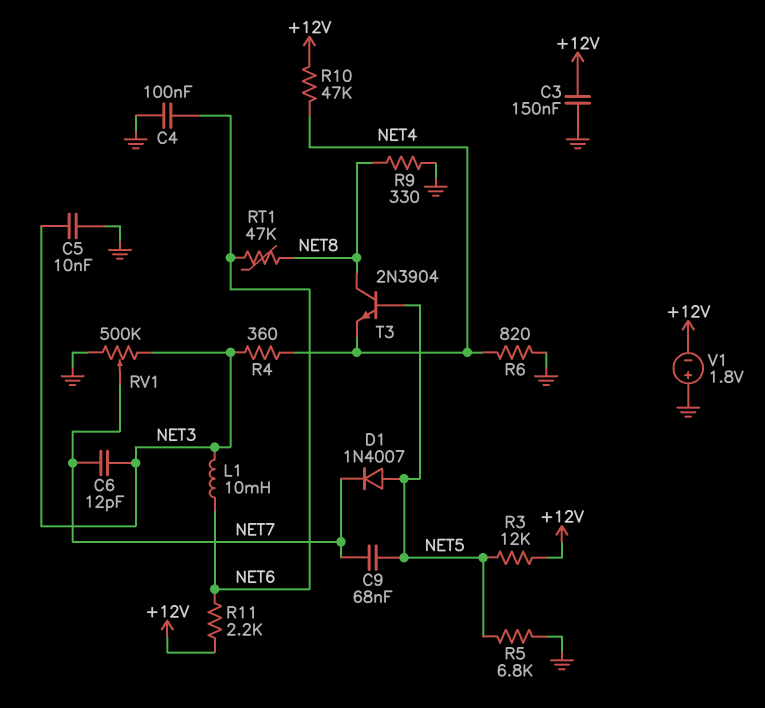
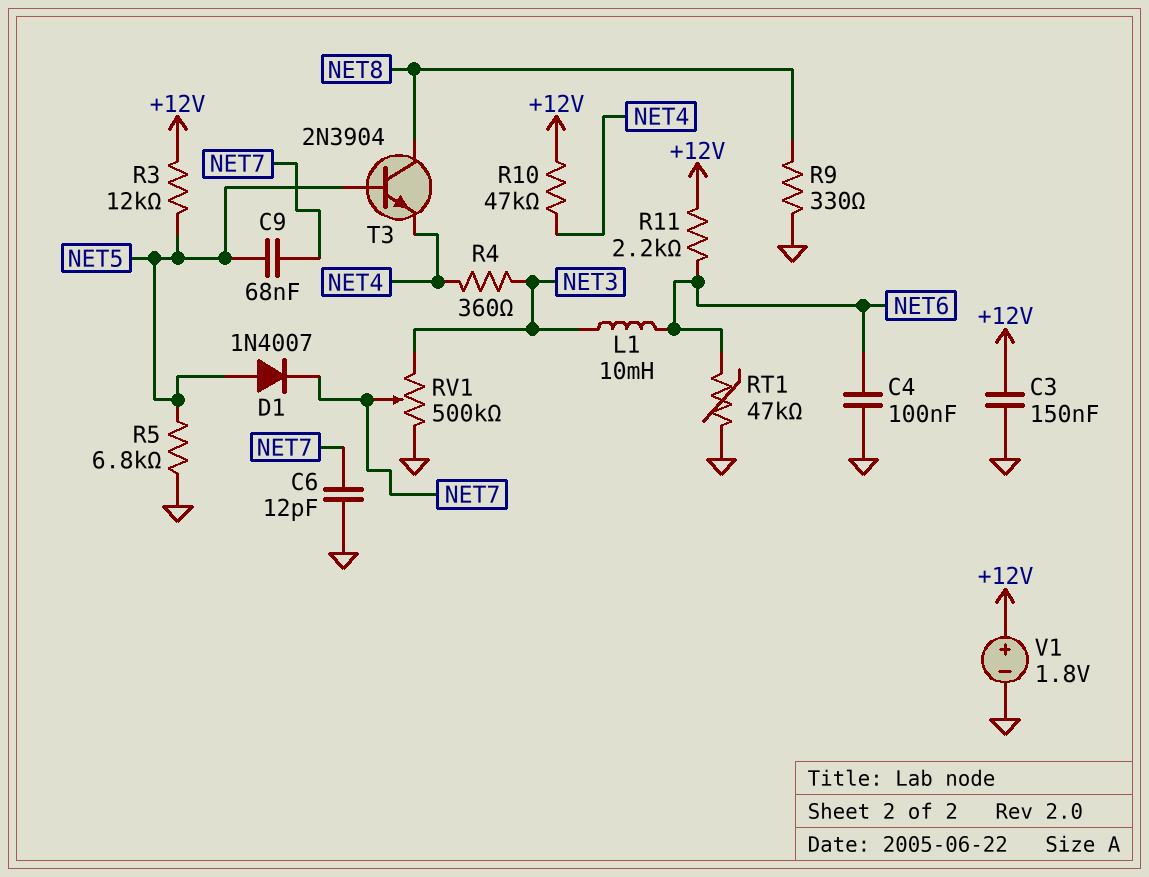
C5: 10nF (GND, NET3) -> none
C6: 12pF (NET3, NET7) -> 12pF (GND, NET7)
R6: 820 (GND, NET4) -> none
RT1: 47k (NET6, NET8) -> 47k (GND, NET6)
V1: 1.8V (plus GND, minus +12V) -> 1.8V (plus +12V, minus GND)

